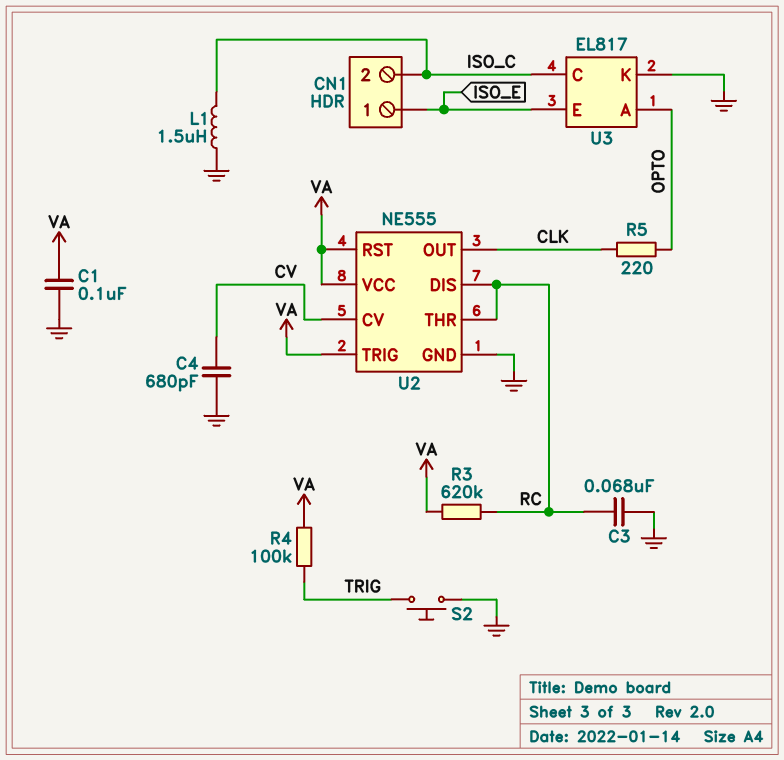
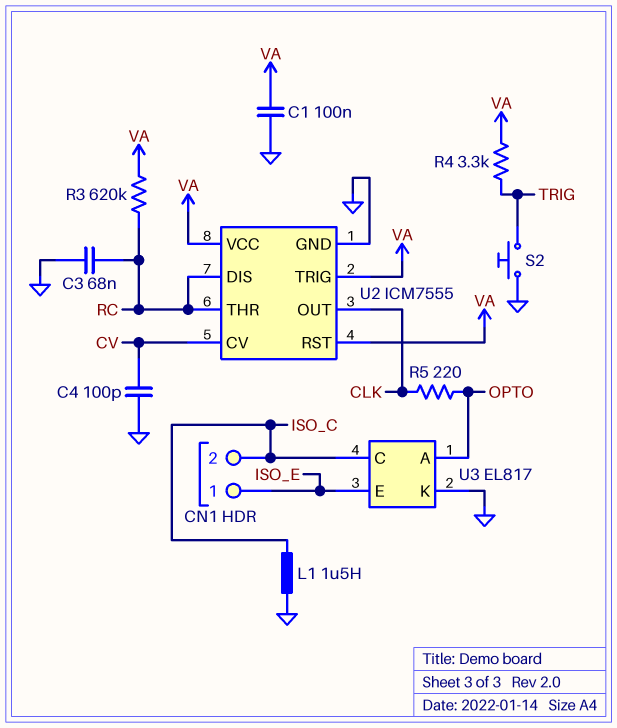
C4: 680pF (CV, GND) -> 100pF (CV, GND)
R4: 100k (TRIG, VA) -> 3.3k (TRIG, VA)
U2: NE555 -> ICM7555

